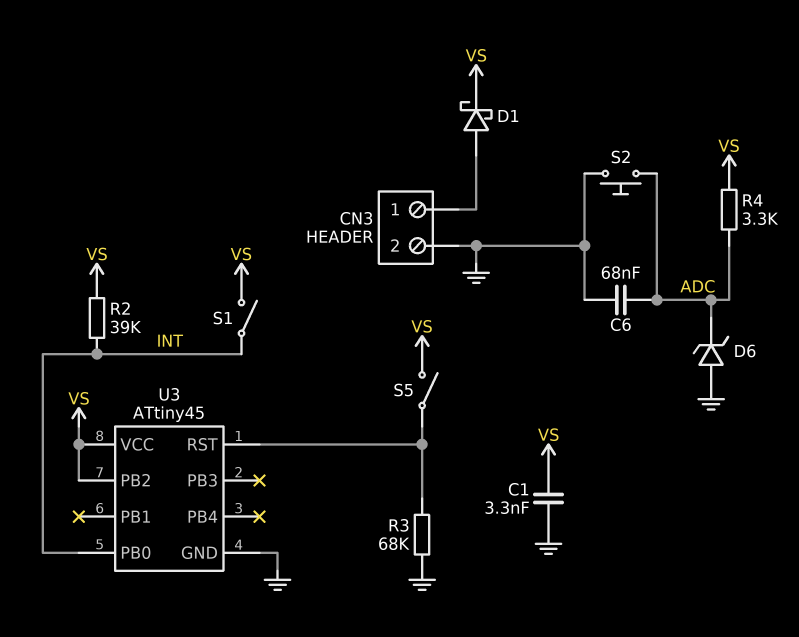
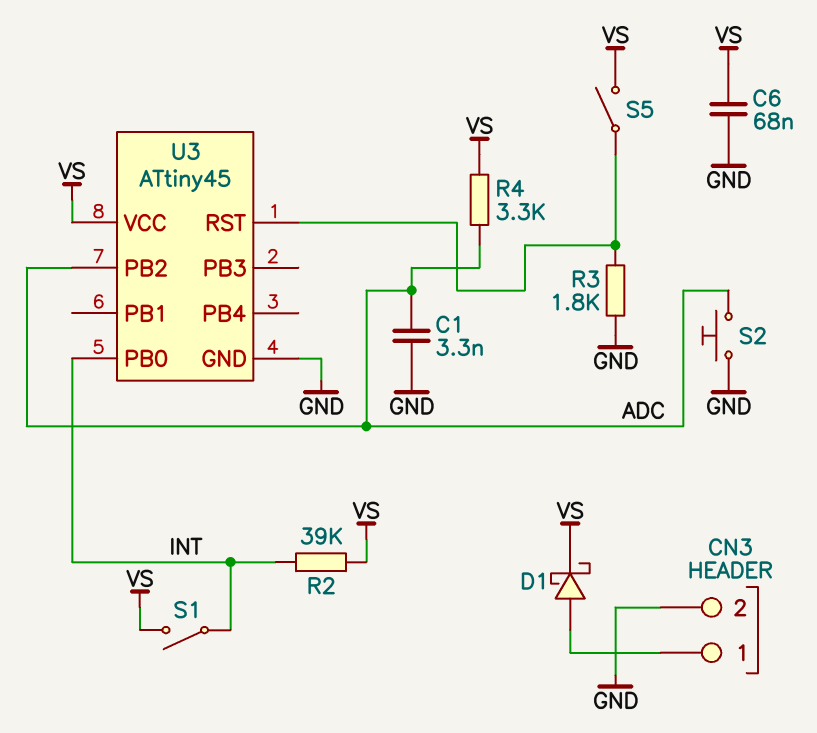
C1: 3.3nF (GND, VS) -> 3.3nF (ADC, GND)
C6: 68nF (ADC, GND) -> 68nF (GND, VS)
D6: zener (A GND, K ADC) -> none
R3: 68k (GND, U3/RST) -> 1.8k (GND, U3/RST)
U3 pin PB2: VS -> ADC

